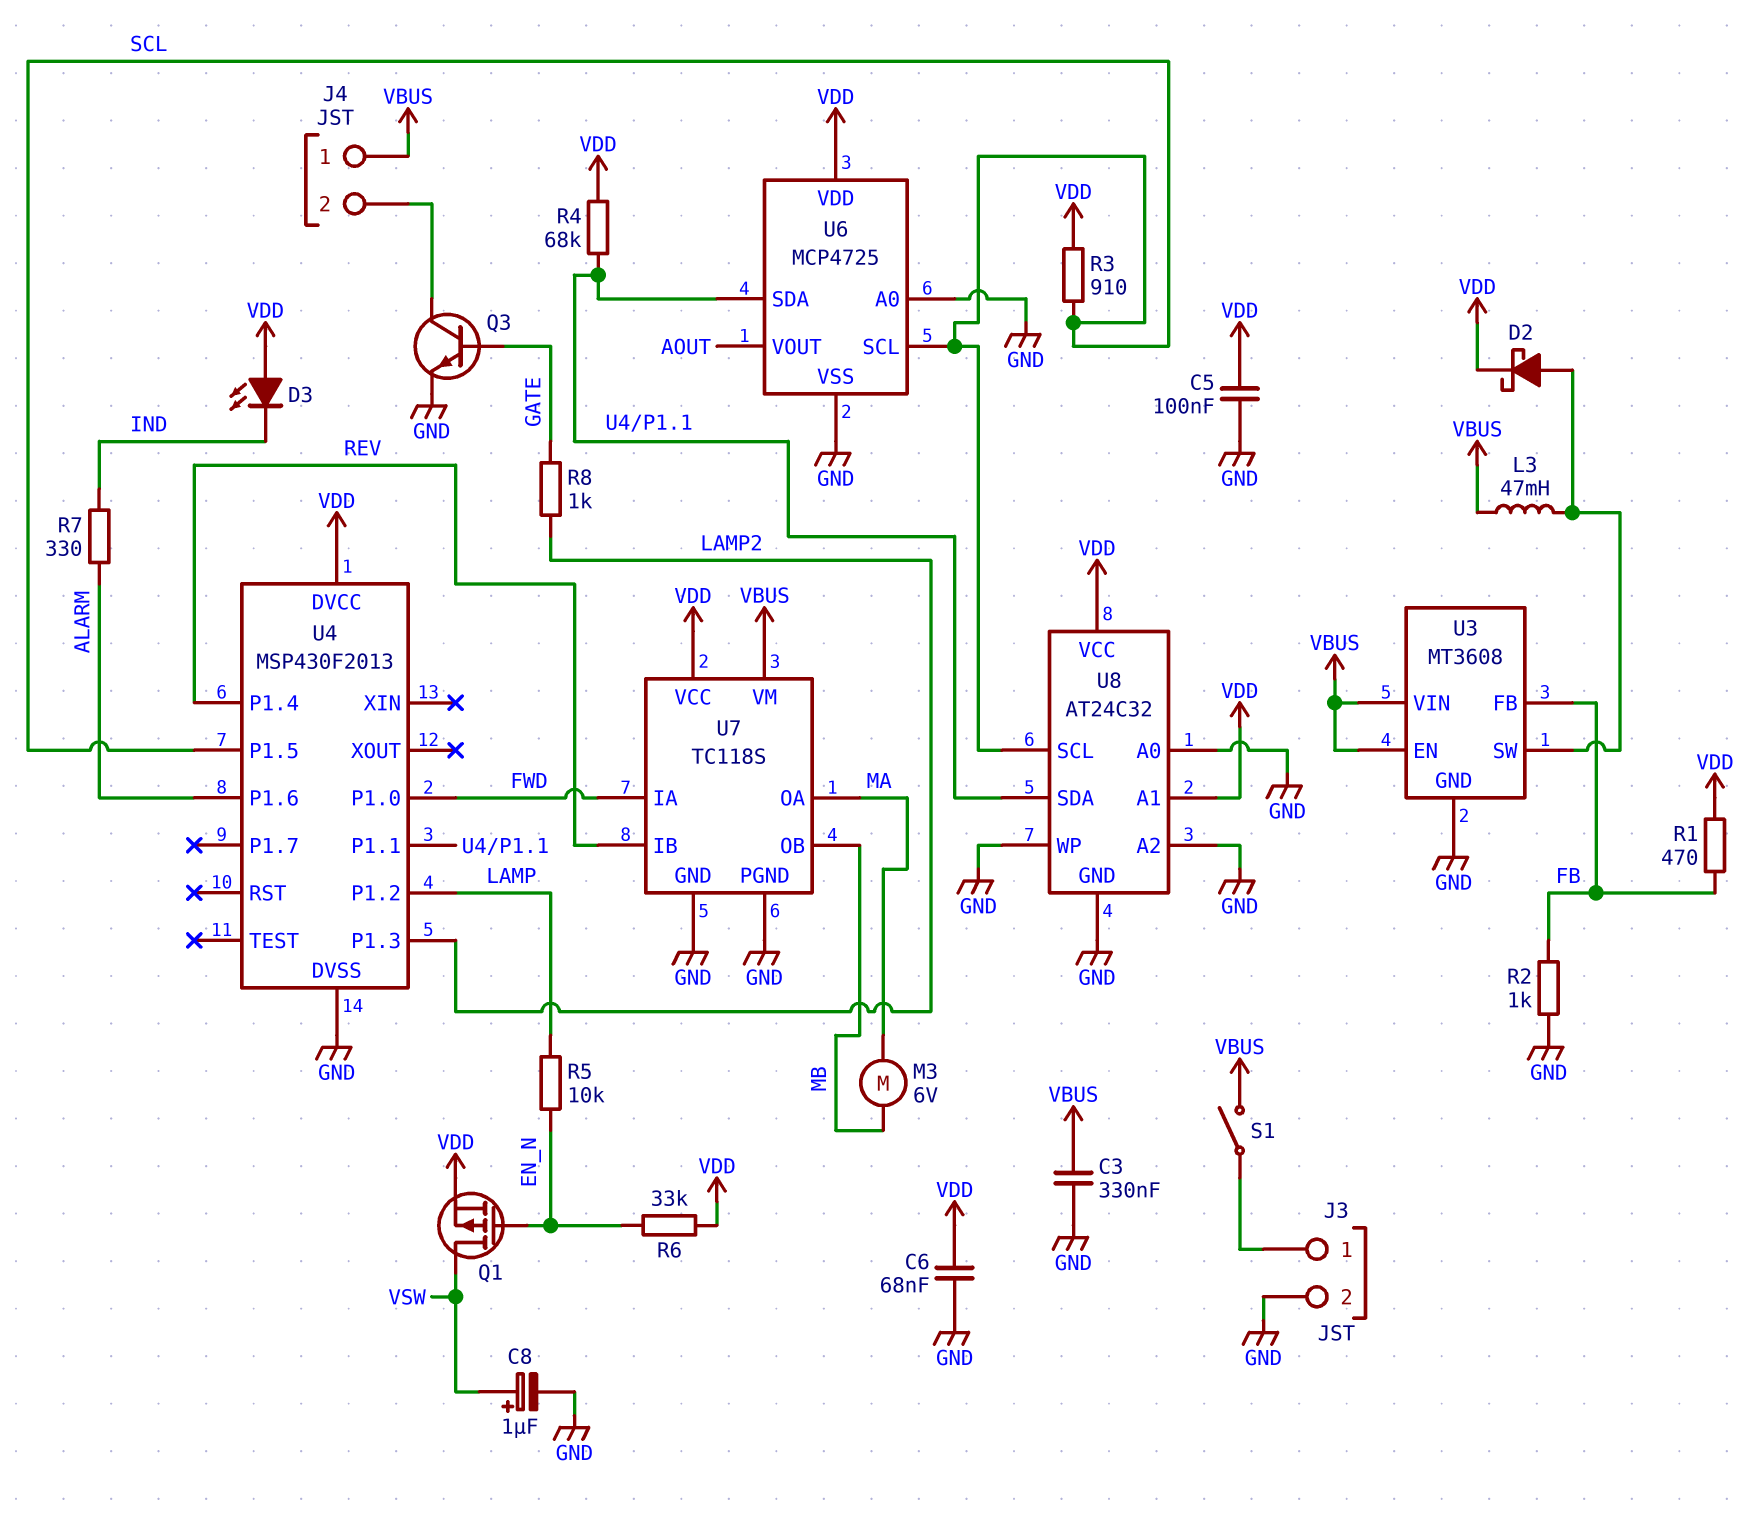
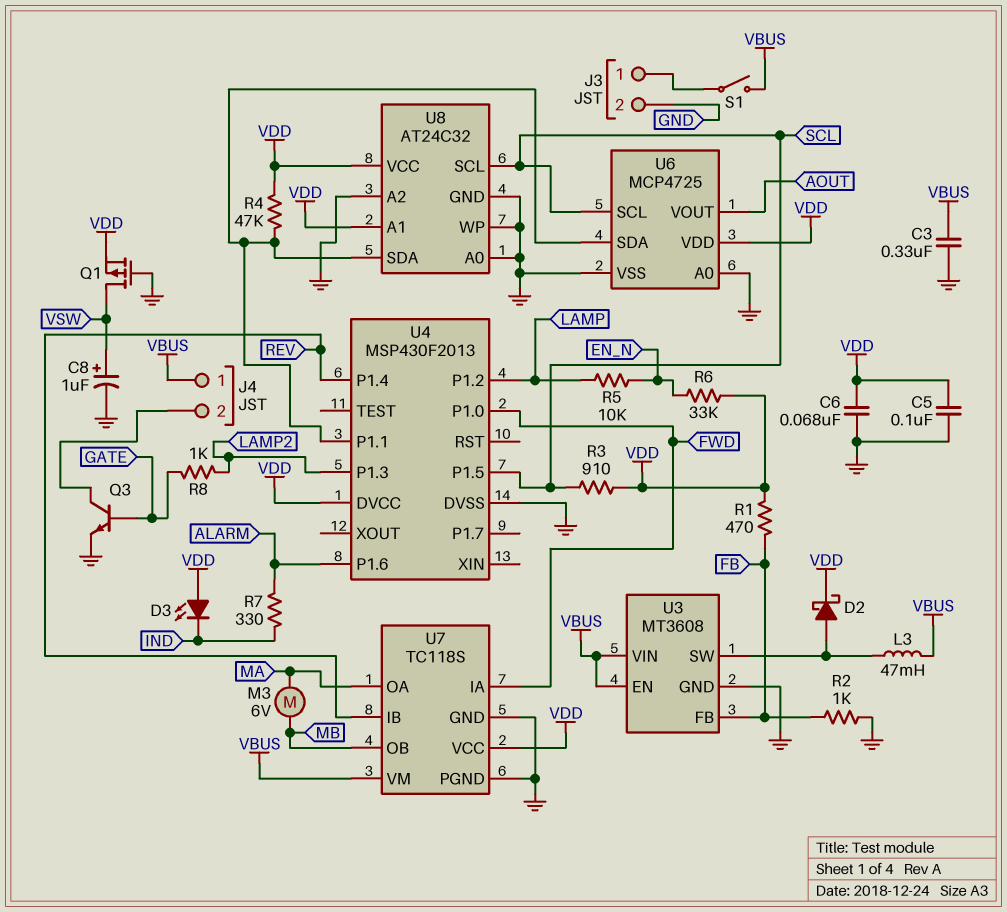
Q1: PMOS (G EN_N, D VSW, S VDD) -> PMOS (G GND, D VSW, S VDD)
R4: 68k (U4/P1.1, VDD) -> 47k (U4/P1.1, VDD)

